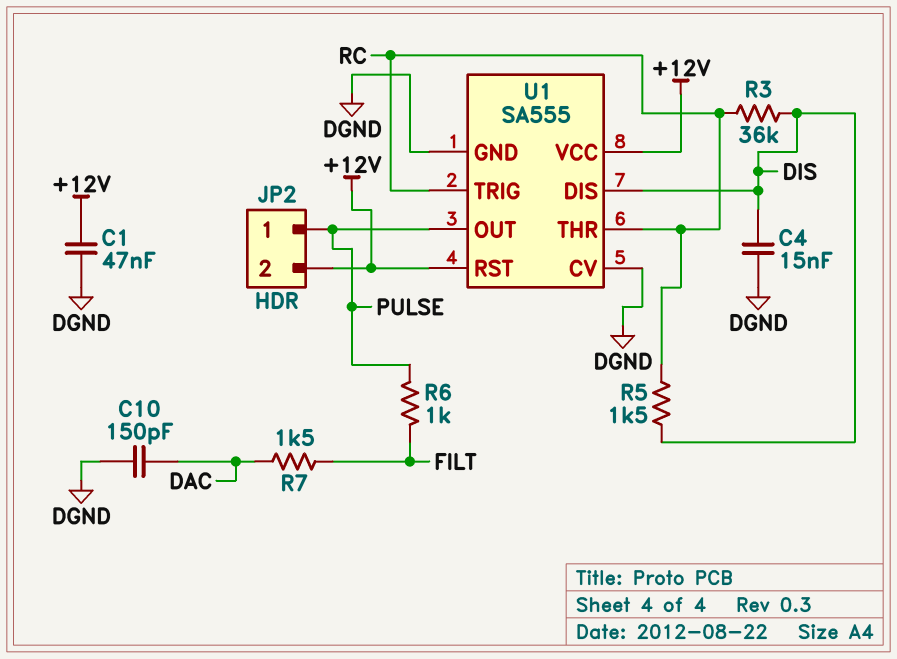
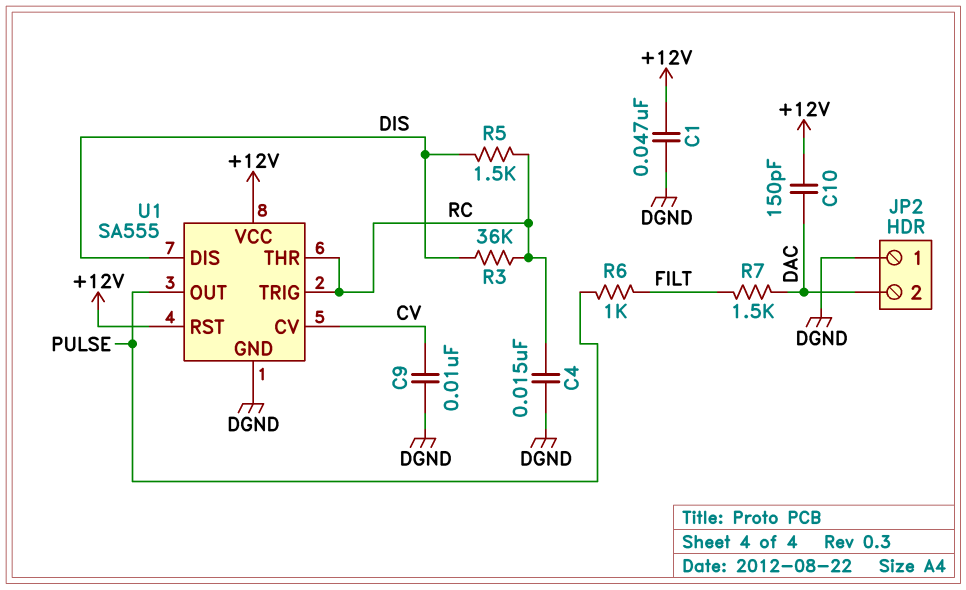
C4: 15nF (DGND, DIS) -> 15nF (DGND, RC)
C9: none -> 10nF (CV, DGND)
C10: 150pF (DAC, DGND) -> 150pF (+12V, DAC)
JP2 pin 1: PULSE -> DGND
JP2 pin 2: +12V -> DAC
U1 pin CV: DGND -> CV

